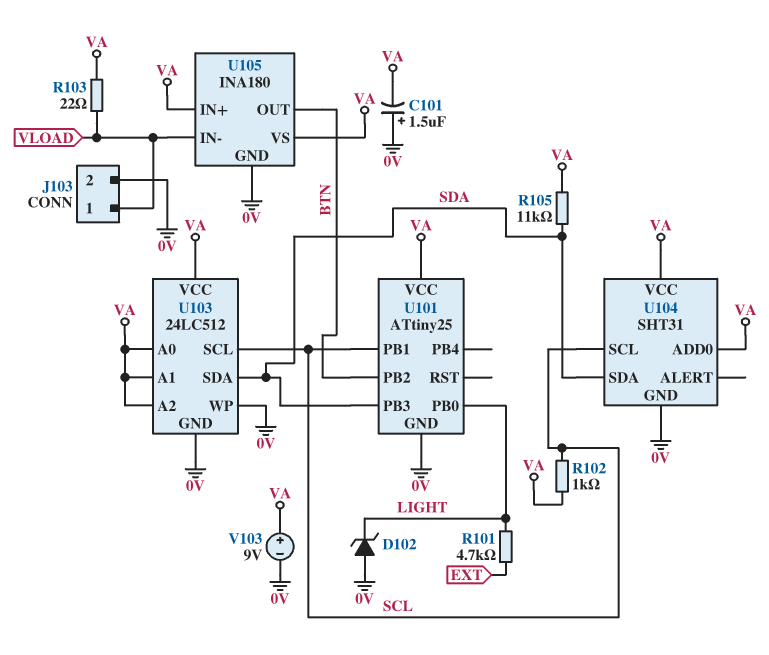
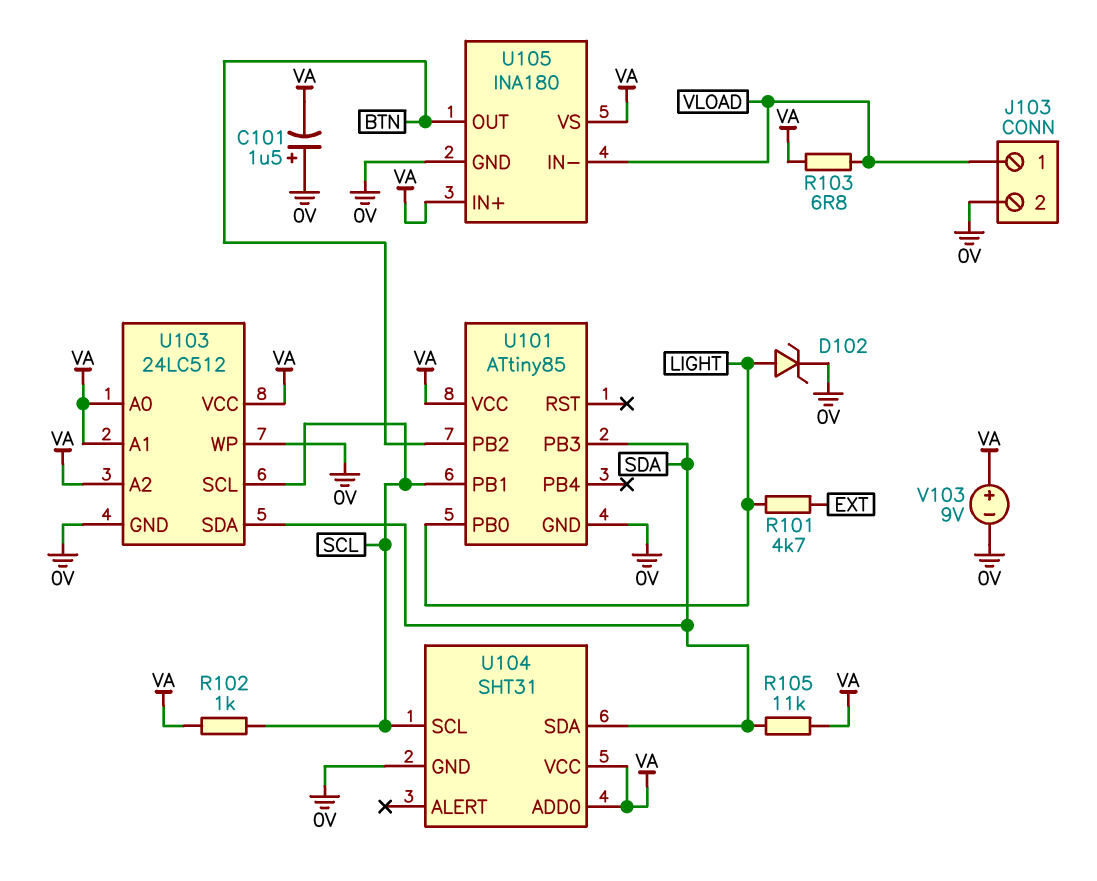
D102: zener (A 0V, K LIGHT) -> zener (A LIGHT, K 0V)
R103: 22 (VA, VLOAD) -> 6.8 (VA, VLOAD)
U101: ATtiny25 -> ATtiny85

